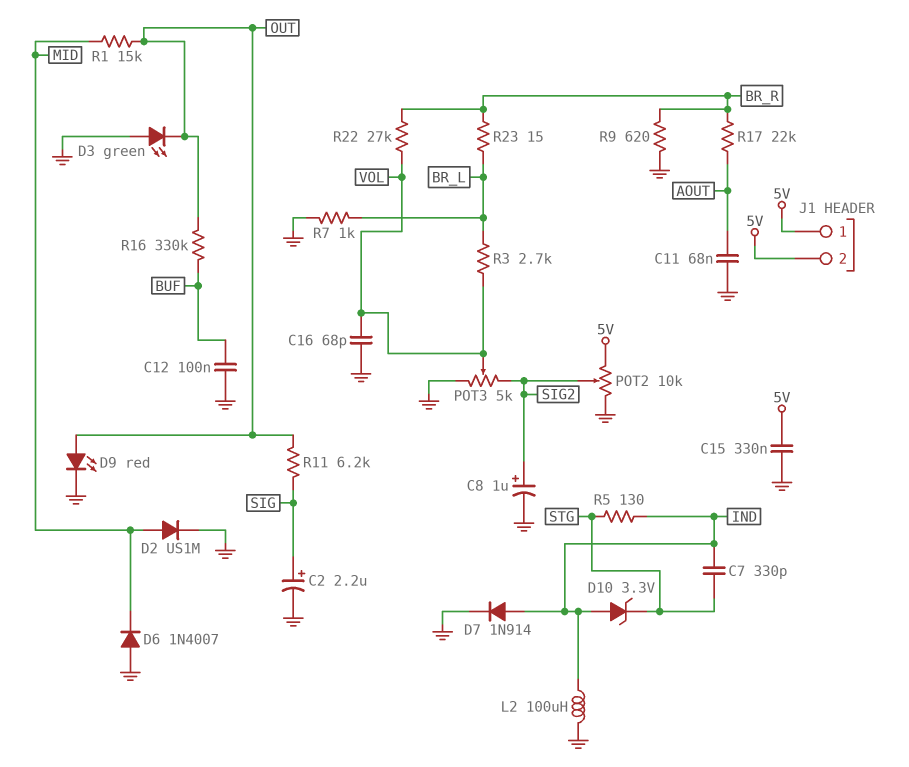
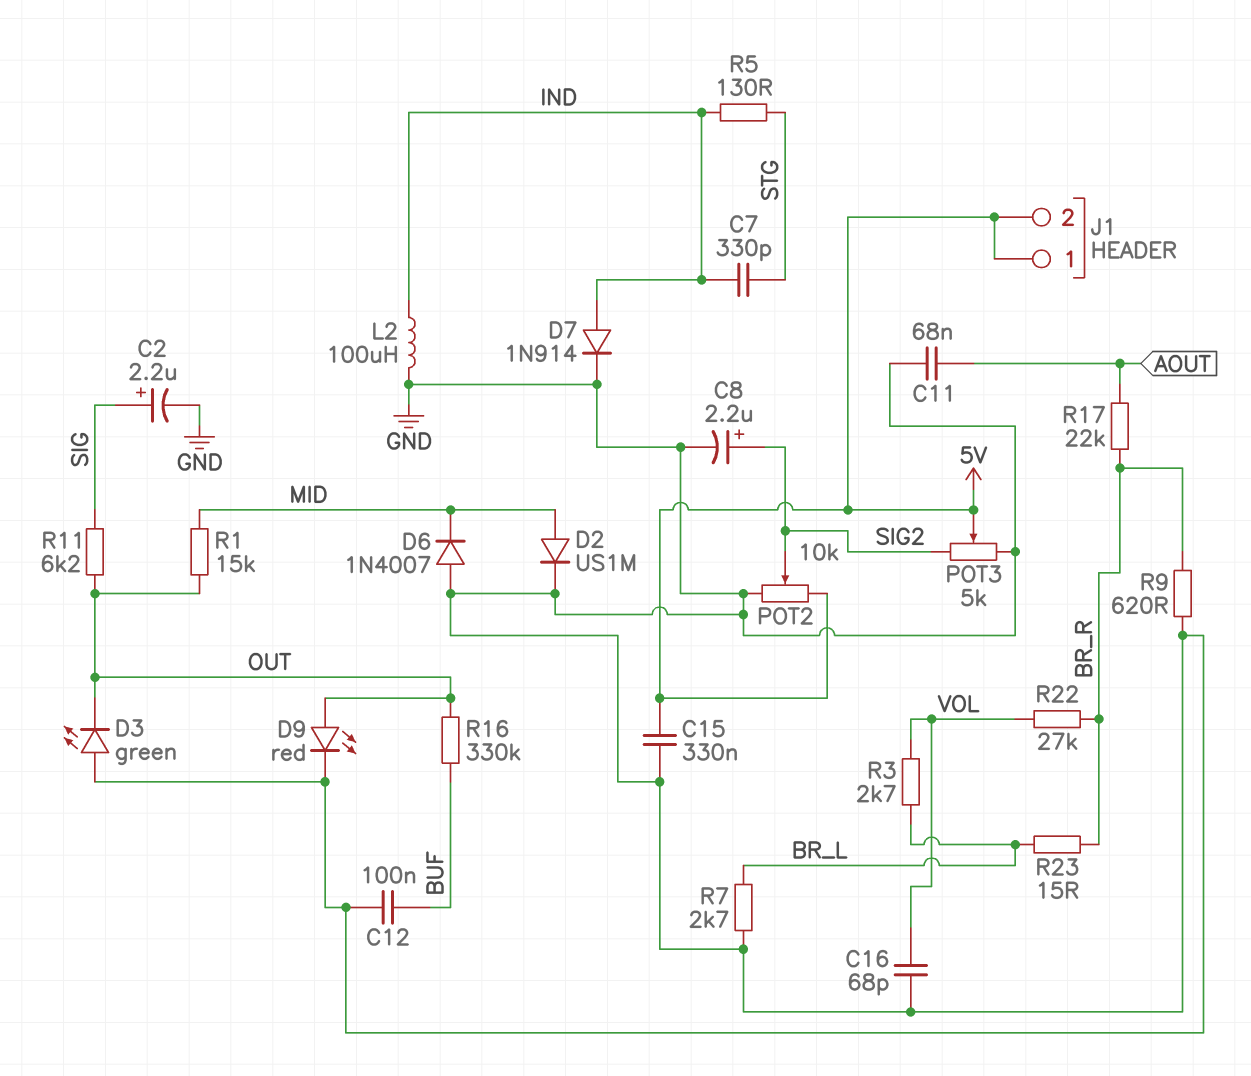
C8: 1uF (plus SIG2, minus GND) -> 2.2uF (plus SIG2, minus GND)
D10: zener 3.3V (A IND, K STG) -> none
POT3: 5k (GND, SIG2, wiper VOL) -> 5k (GND, SIG2, wiper 5V)
R7: 1k (BR_L, GND) -> 2.7k (BR_L, GND)

